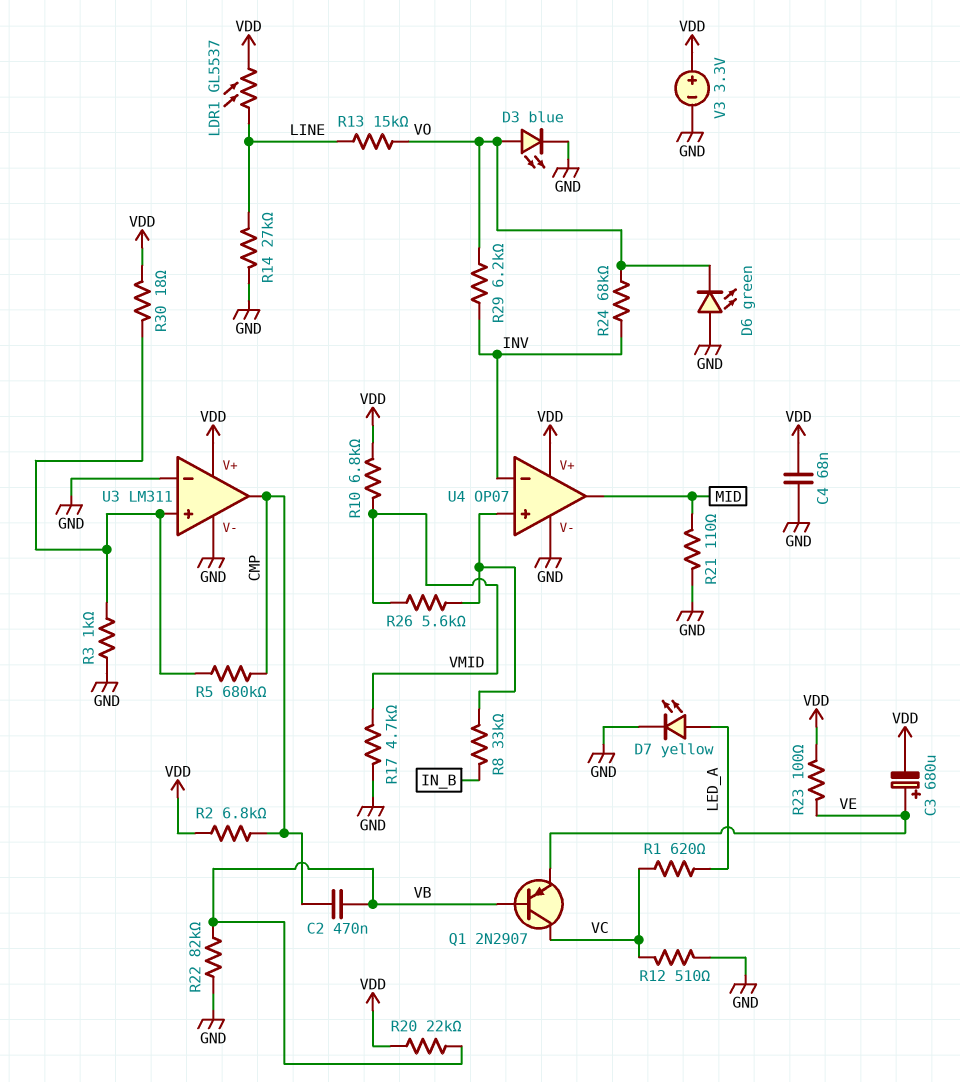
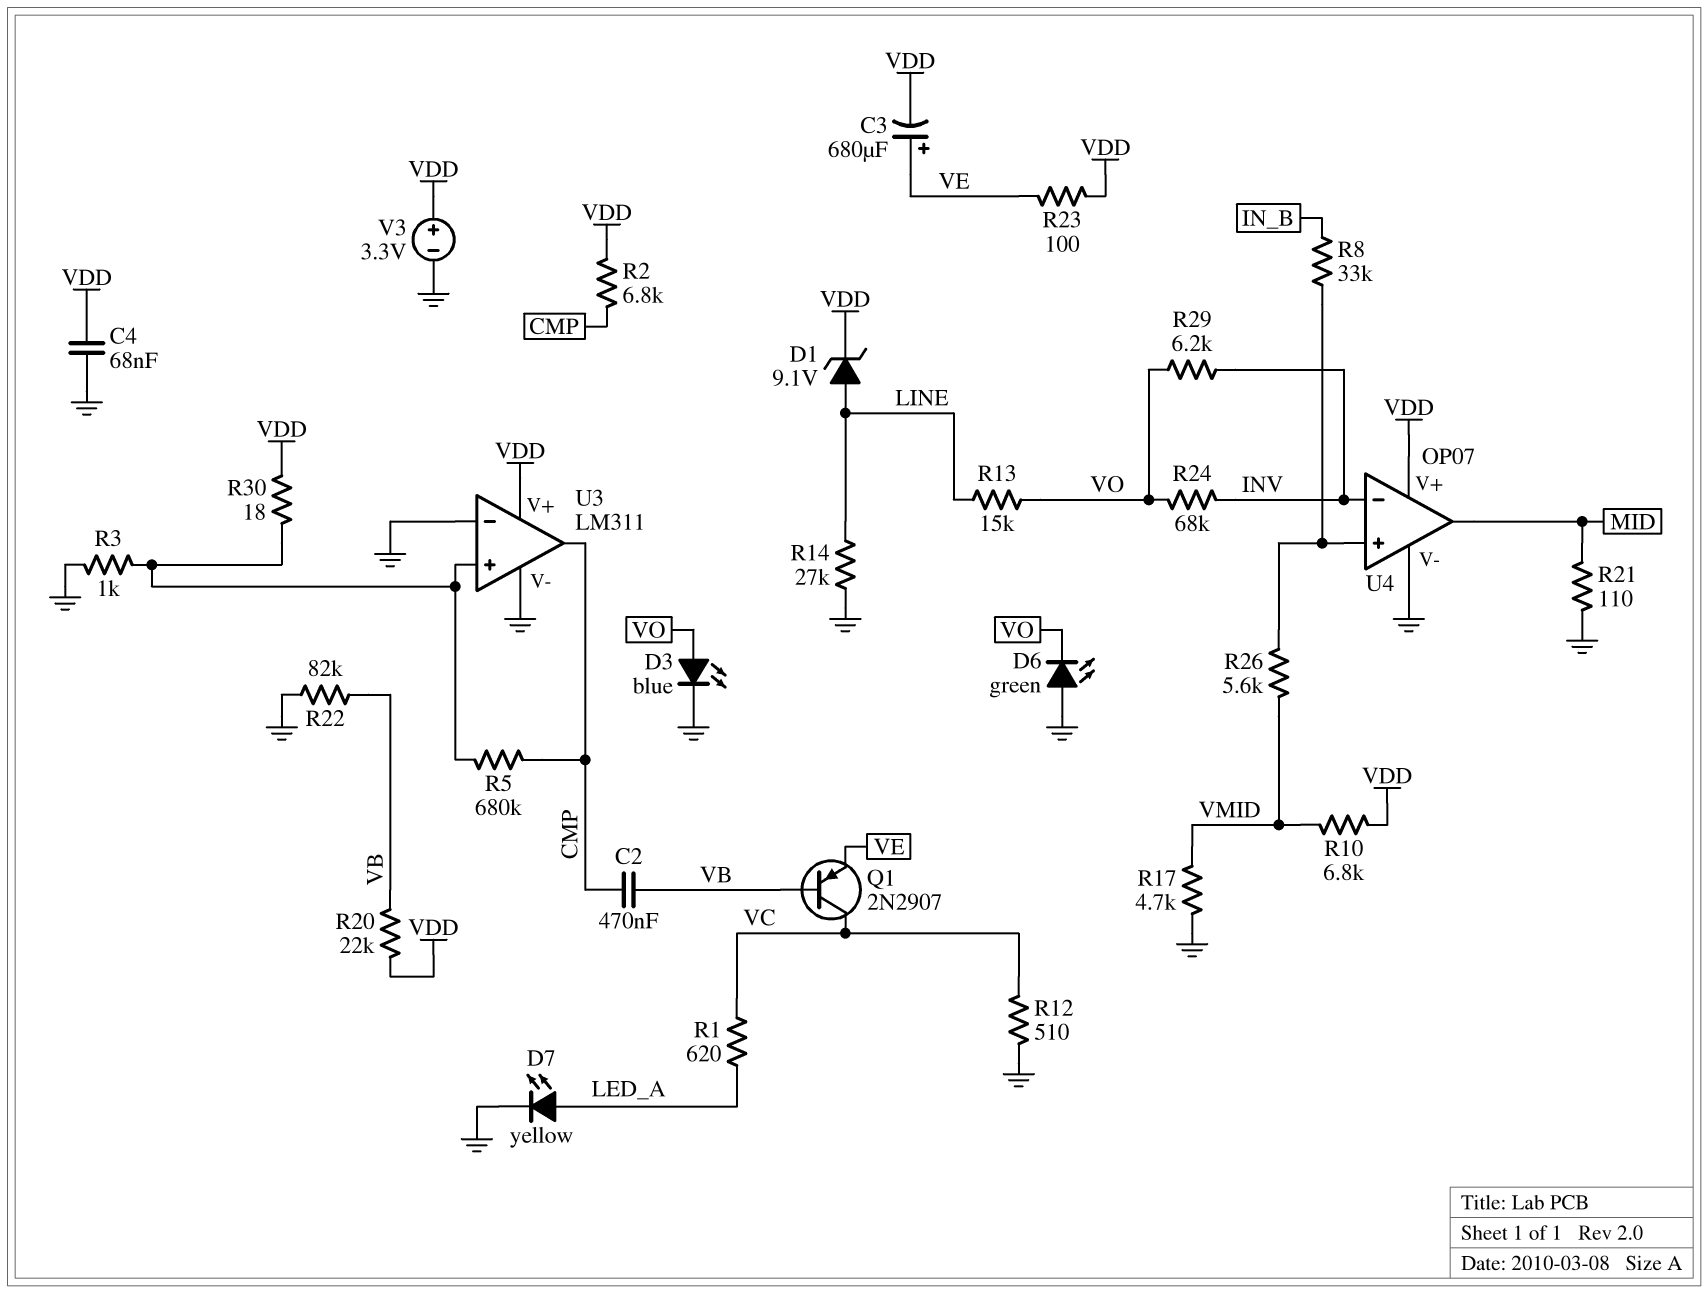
D1: none -> zener 9.1V (A LINE, K VDD)
LDR1: GL5537 (LINE, VDD) -> none

